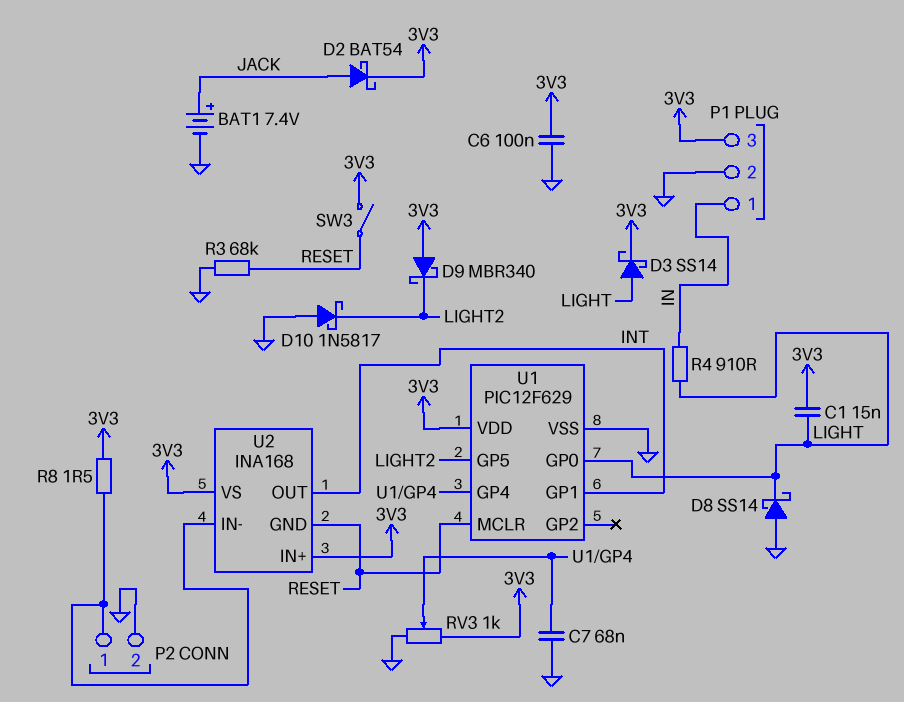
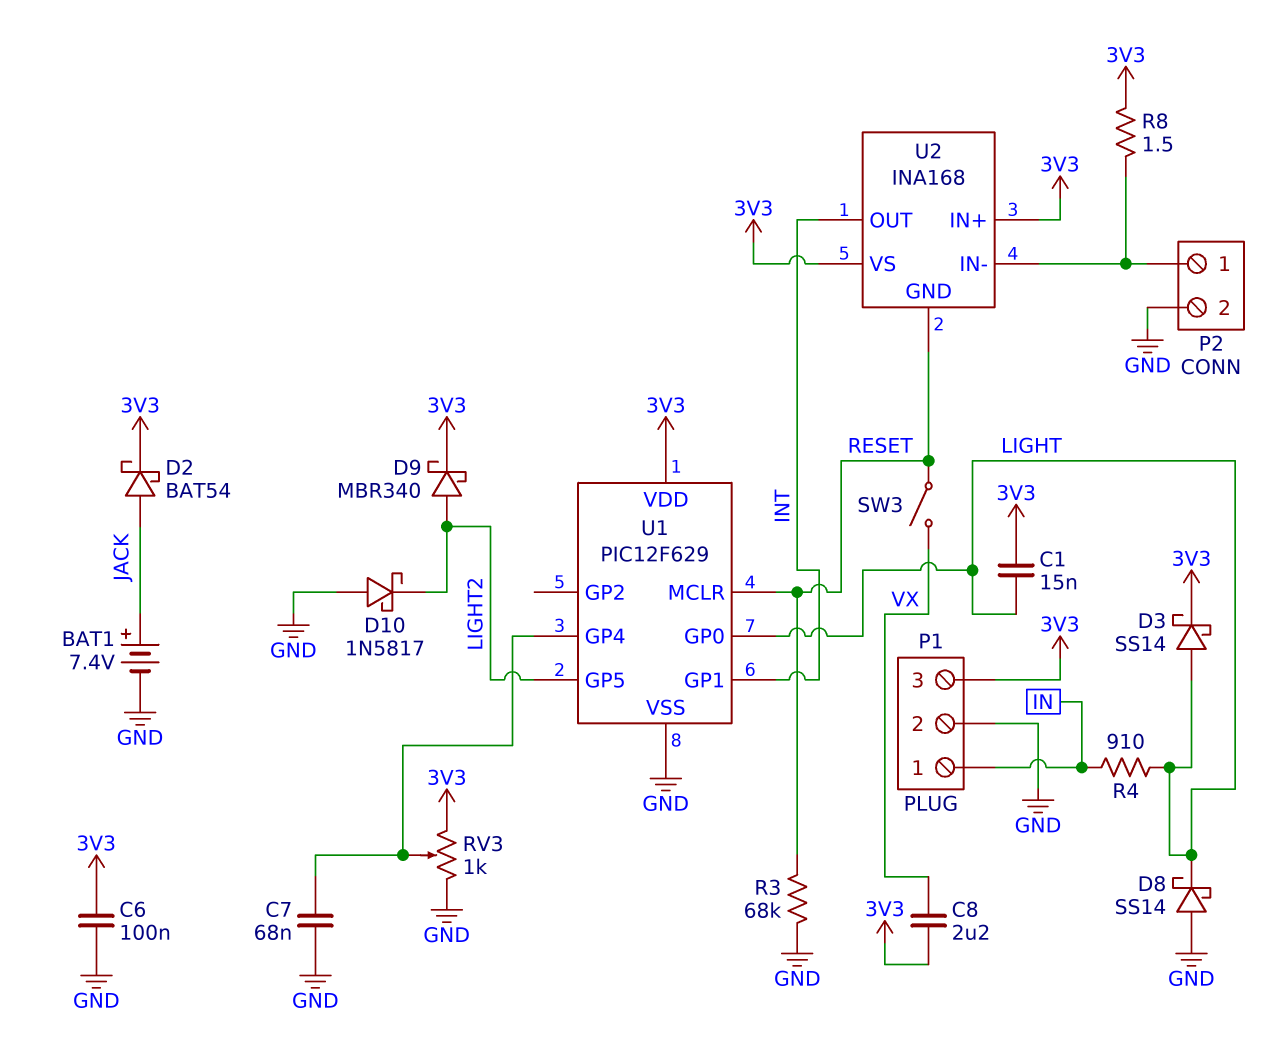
C8: none -> 2.2uF (3V3, VX)
D9: schottky MBR340 (A 3V3, K LIGHT2) -> schottky MBR340 (A LIGHT2, K 3V3)
SW3: switch (3V3, RESET) -> switch (RESET, VX)

